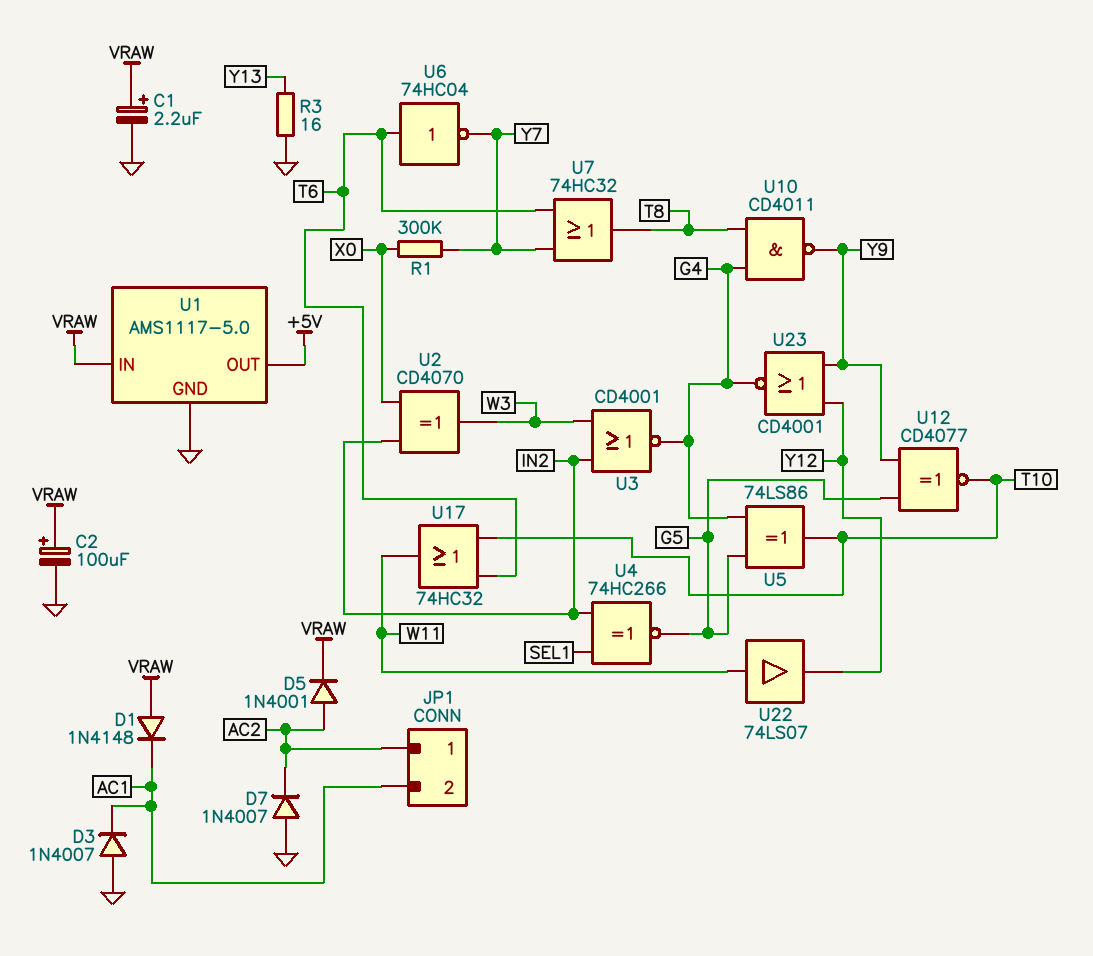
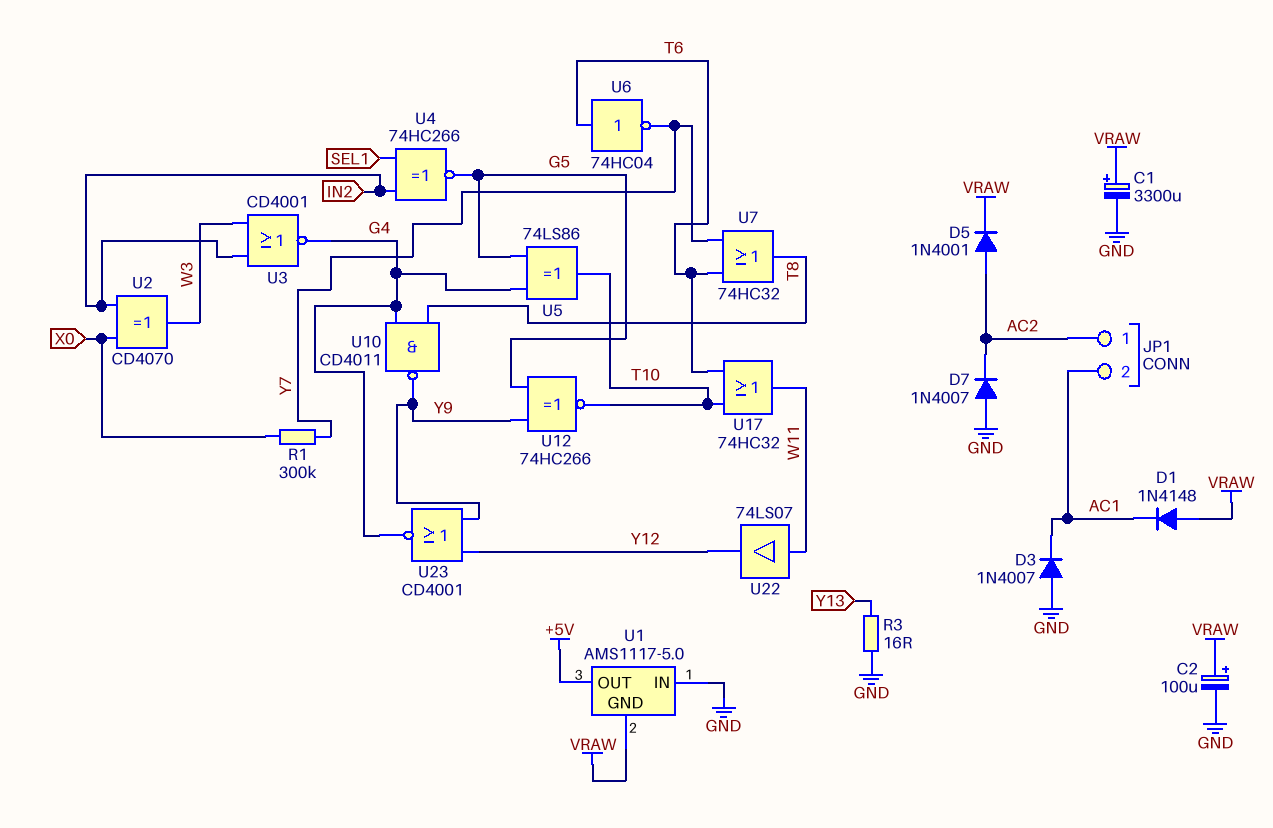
C1: 2.2uF (plus VRAW, minus GND) -> 3300uF (plus VRAW, minus GND)
U1 pin GND: GND -> VRAW
U1 pin IN: VRAW -> GND
U12: XNOR CD4077 (in G5, in Y9, out T10) -> XNOR 74HC266 (in G5, in Y9, out T10)

